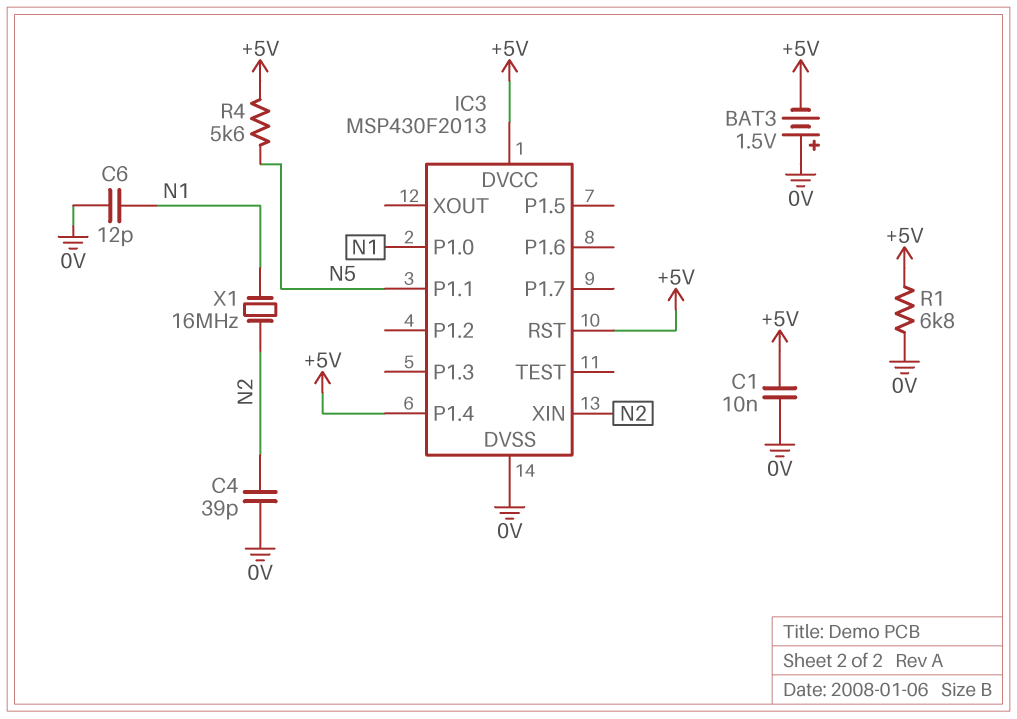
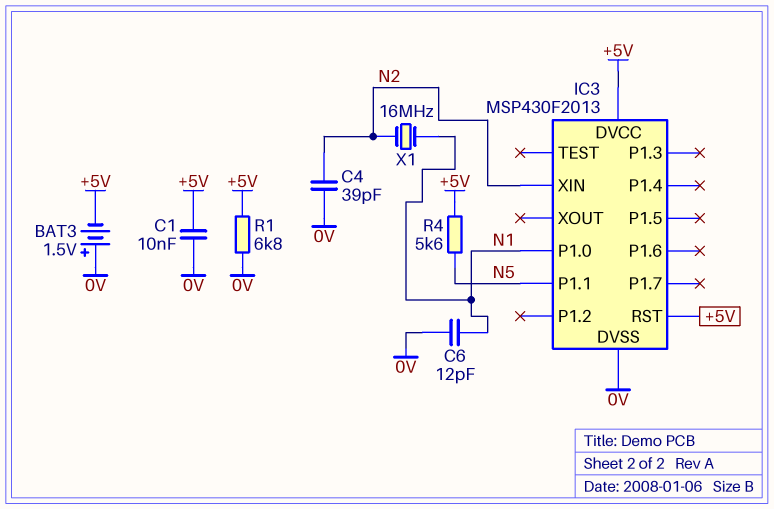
IC3 pin P1.4: +5V -> none

